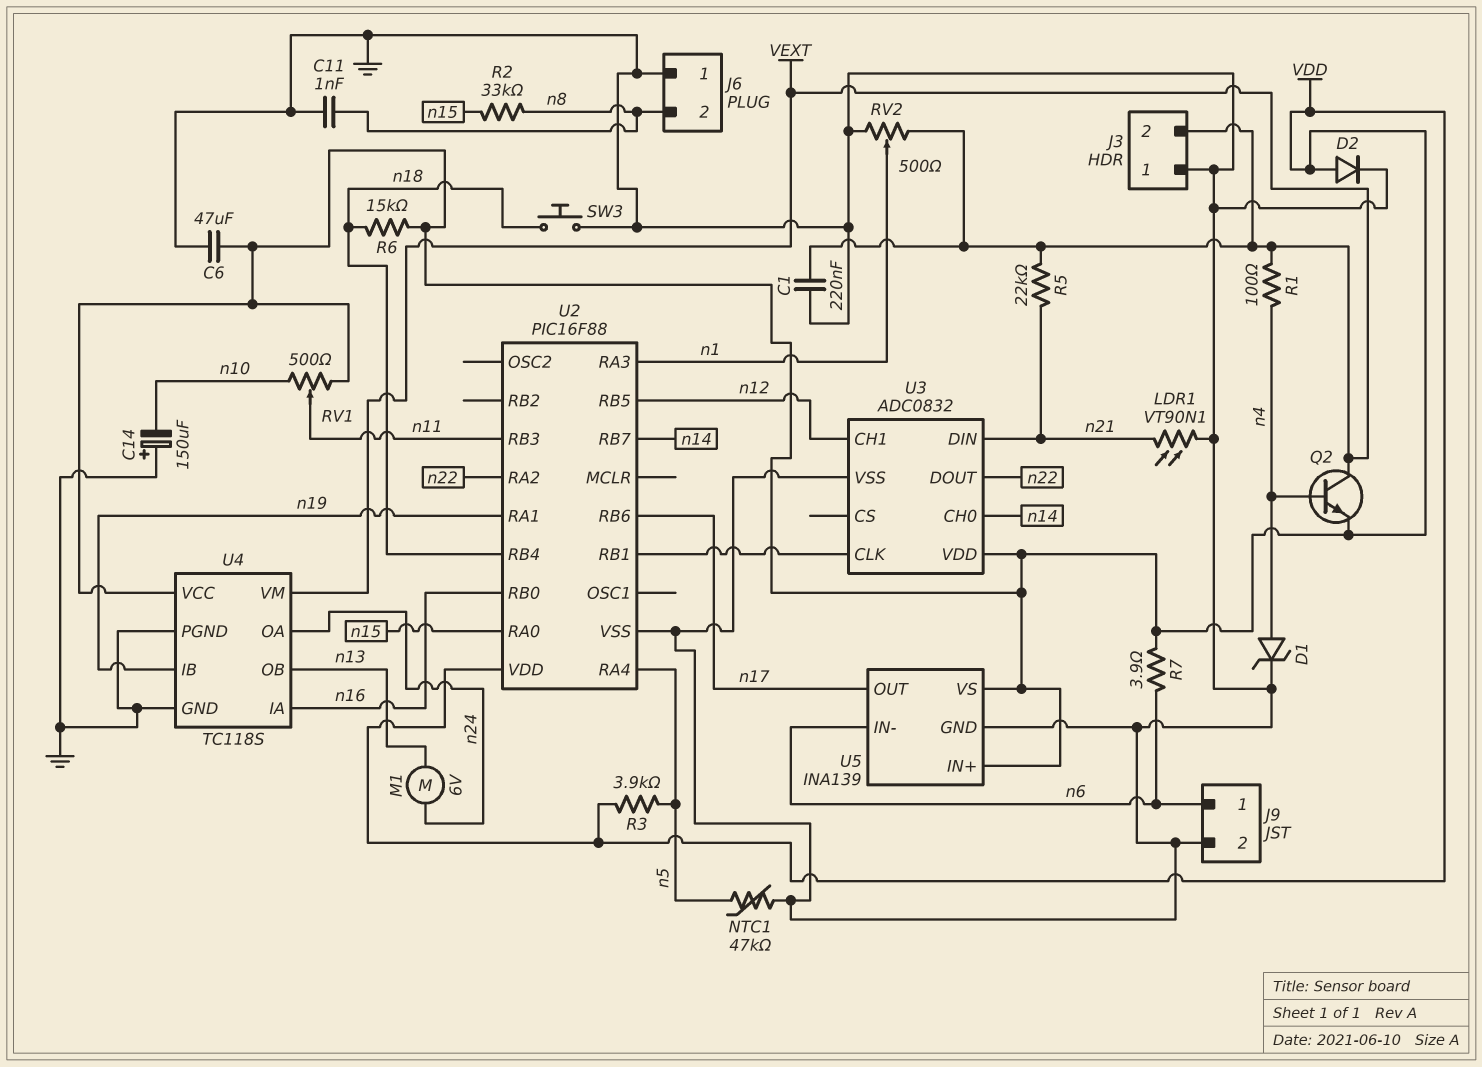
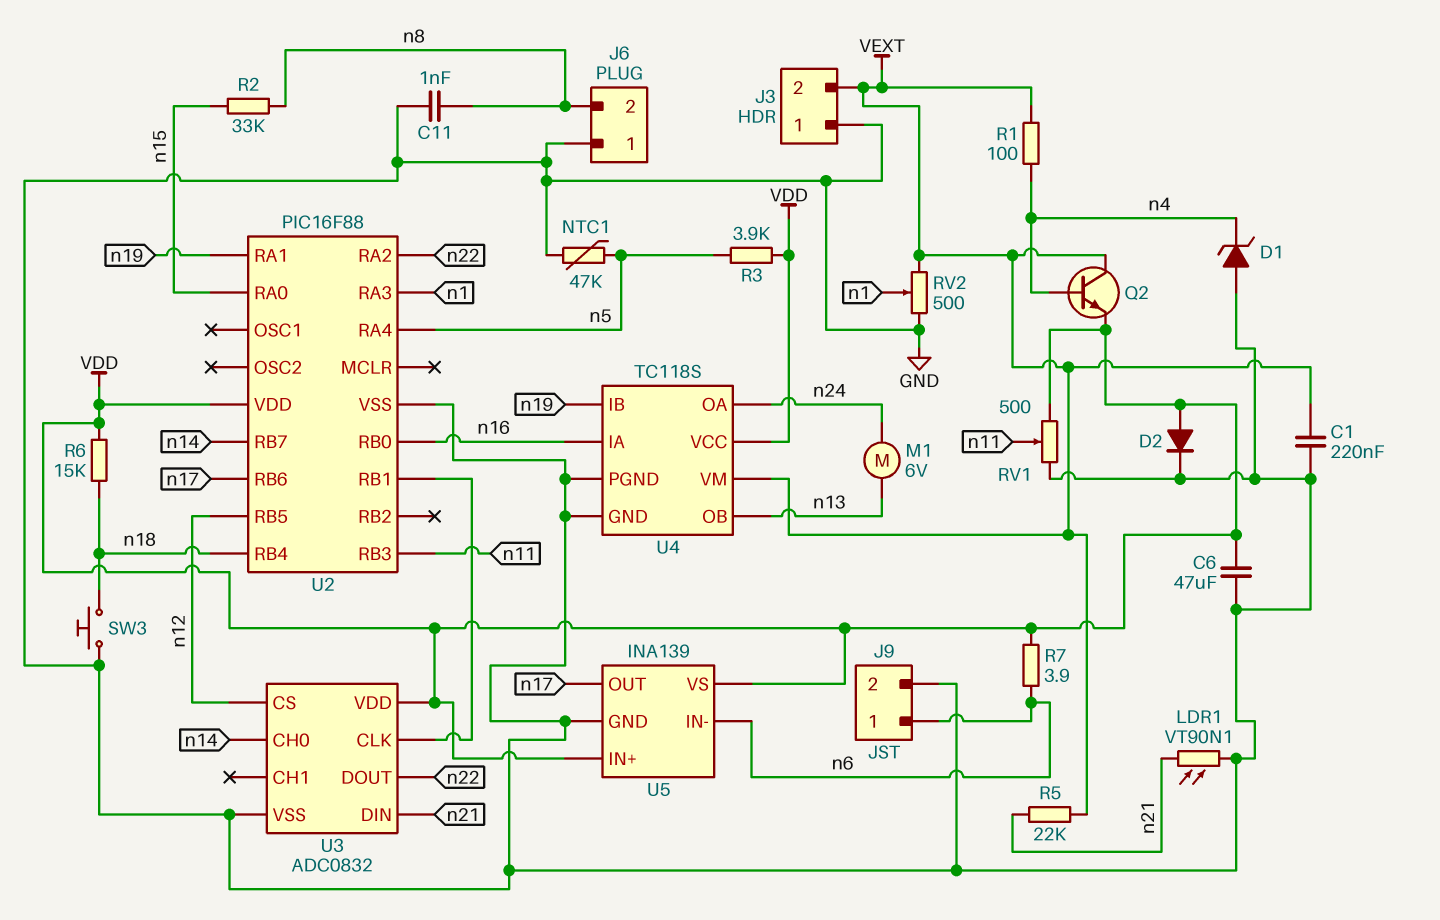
C14: 150uF (plus GND, minus n10) -> none
D1: zener (A n4, K GND) -> zener (A GND, K n4)
RV1: 500 (VDD, n10, wiper n11) -> 500 (GND, VDD, wiper n11)
U3 pin CH1: n12 -> none
U3 pin CS: none -> n12

